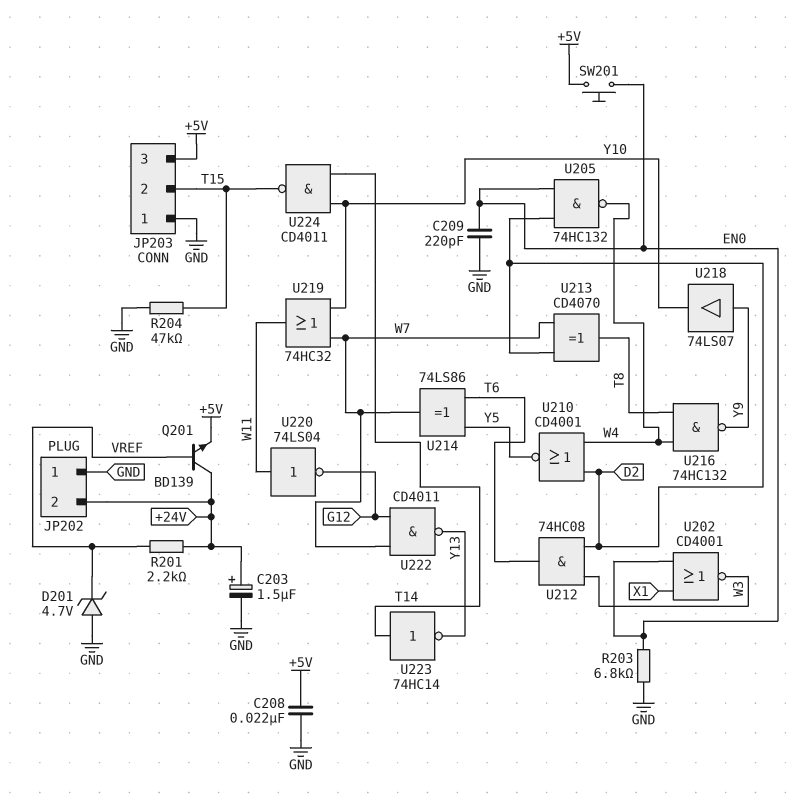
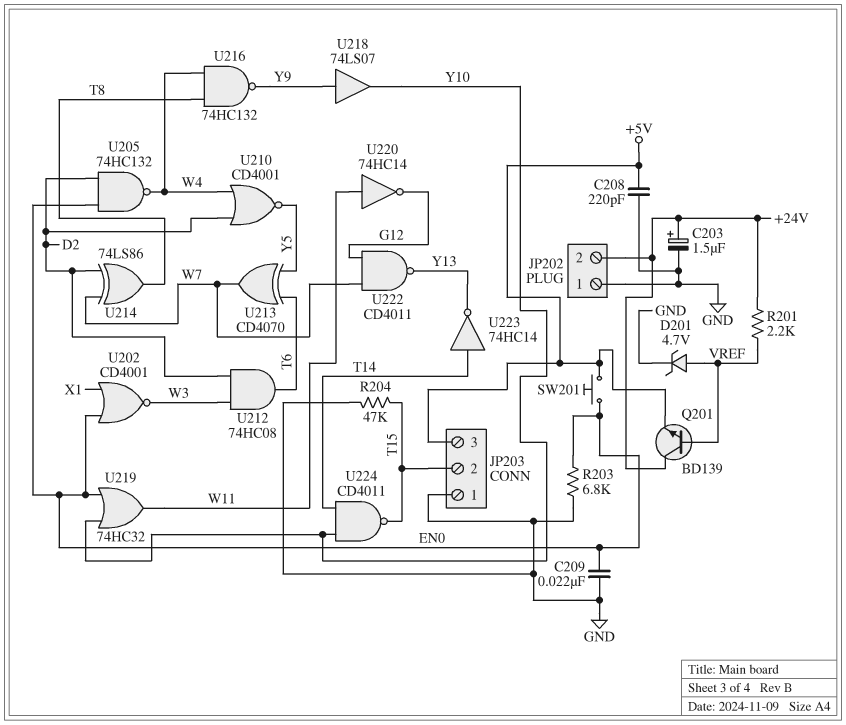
C208: 22nF (+5V, GND) -> 220pF (+5V, GND)
C209: 220pF (EN0, GND) -> 22nF (EN0, GND)
D201: zener 4.7V (A GND, K VREF) -> zener 4.7V (A VREF, K GND)
U213: XOR CD4070 (in D2, in W7, out T8) -> XOR CD4070 (in T6, in Y5, out W7)
U214: XOR 74LS86 (in T6, in Y5, out W7) -> XOR 74LS86 (in D2, in W7, out T8)
U219: OR 74HC32 (in W7, in Y10, out W11) -> OR 74HC32 (in EN0, in Y10, out W11)
U220: NOT 74LS04 (in W11, out G12) -> NOT 74HC14 (in W11, out G12)

